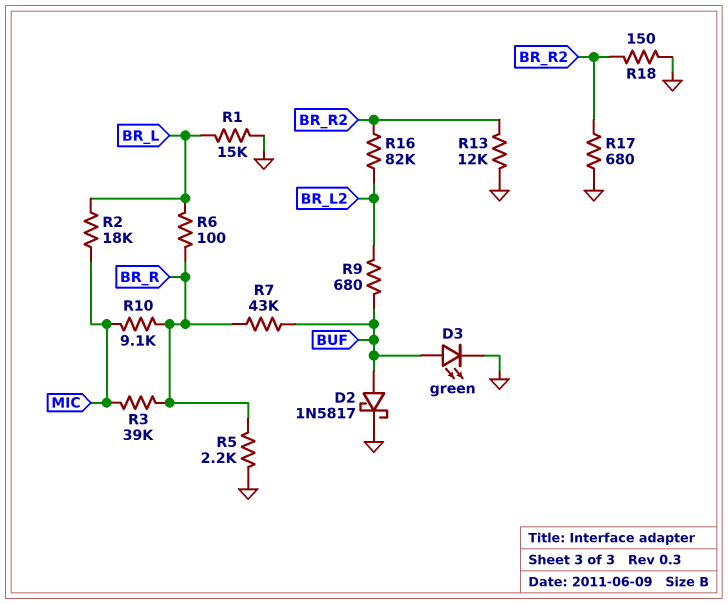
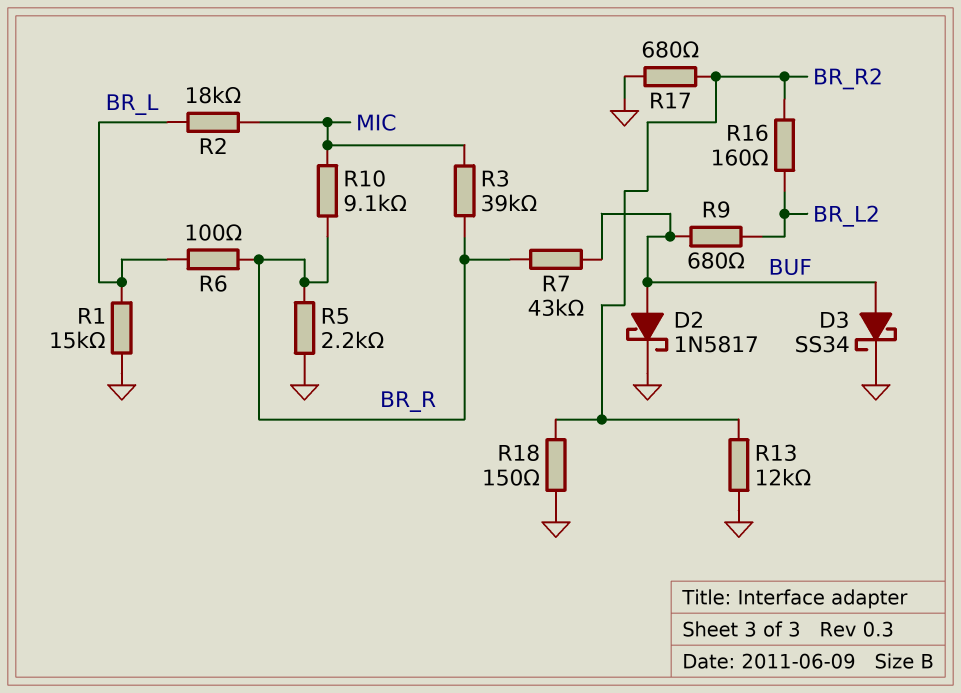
D3: LED green (A BUF, K GND) -> schottky SS34 (A BUF, K GND)
R16: 82k (BR_L2, BR_R2) -> 160 (BR_L2, BR_R2)

